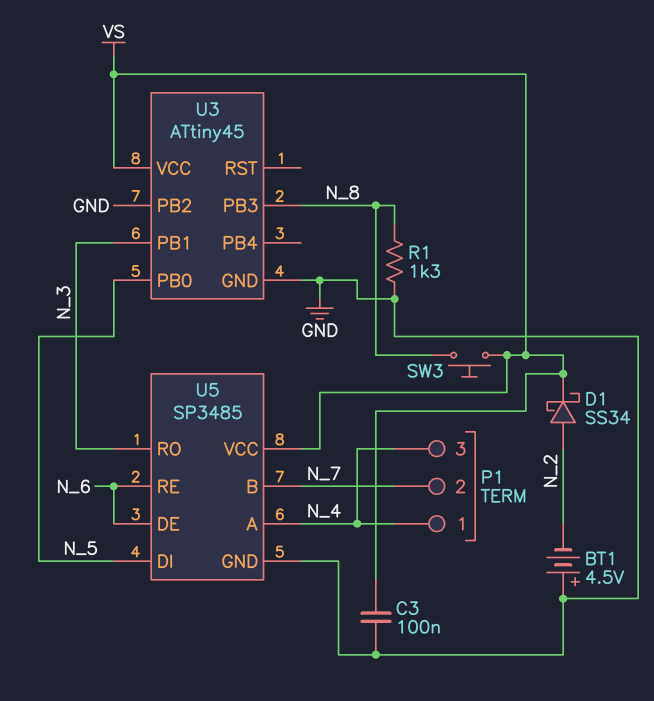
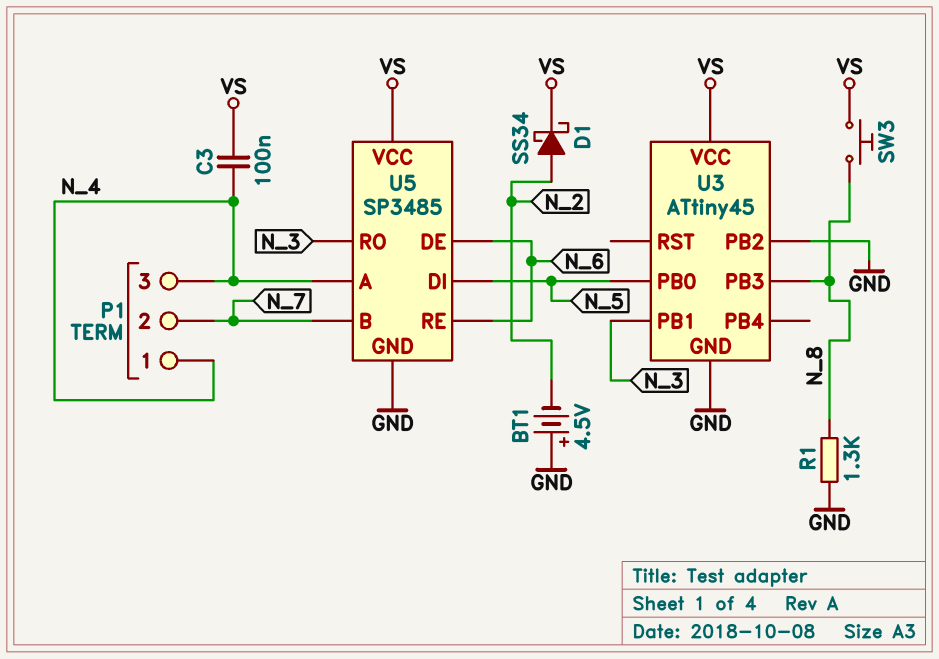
C3: 100nF (GND, VS) -> 100nF (N_4, VS)

